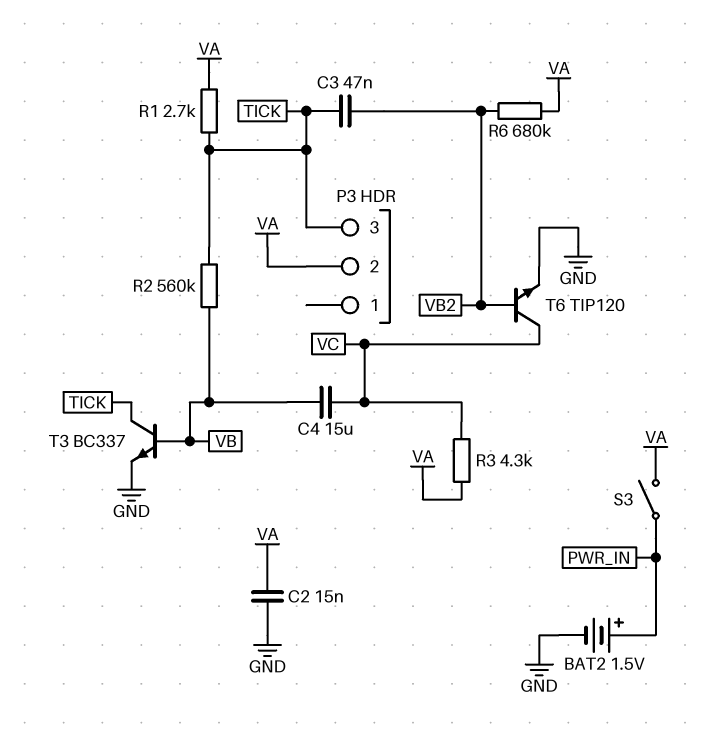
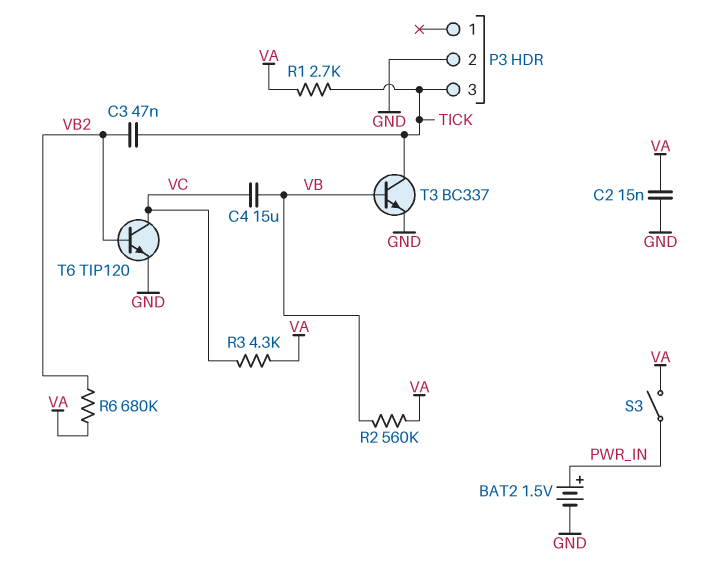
P3 pin 2: VA -> GND
R2: 560k (TICK, VB) -> 560k (VA, VB)

